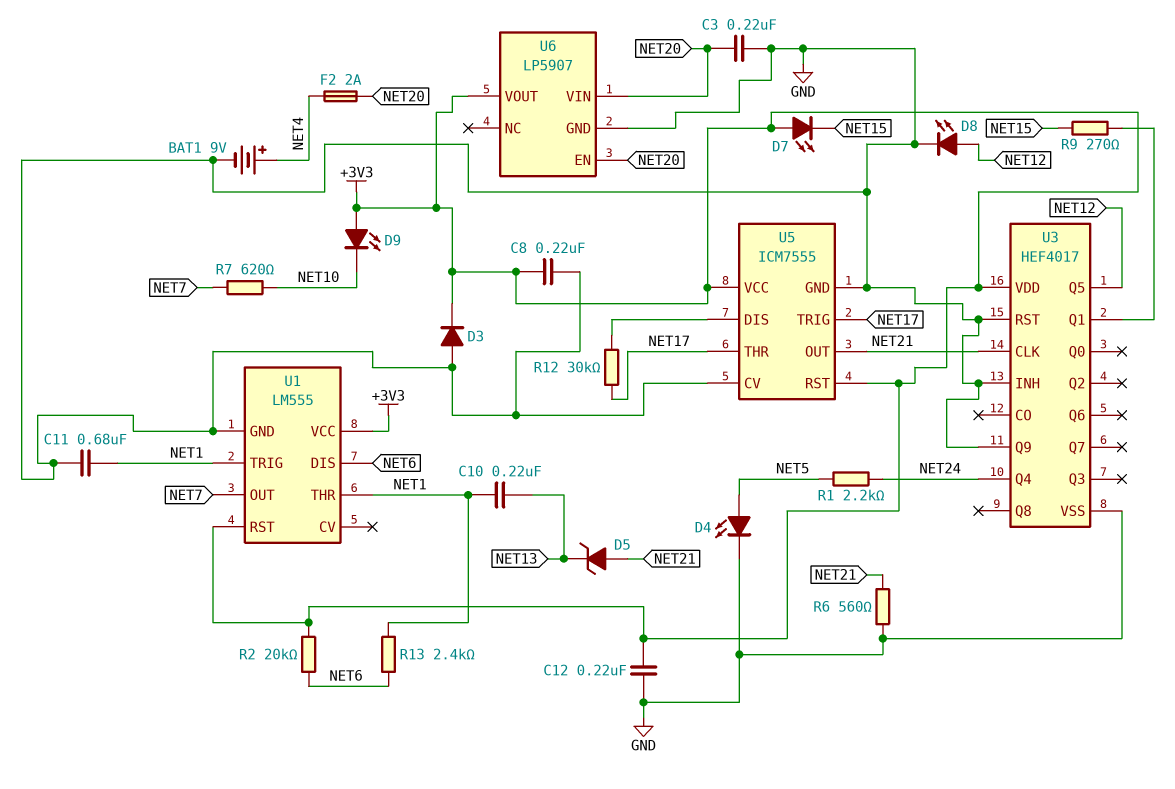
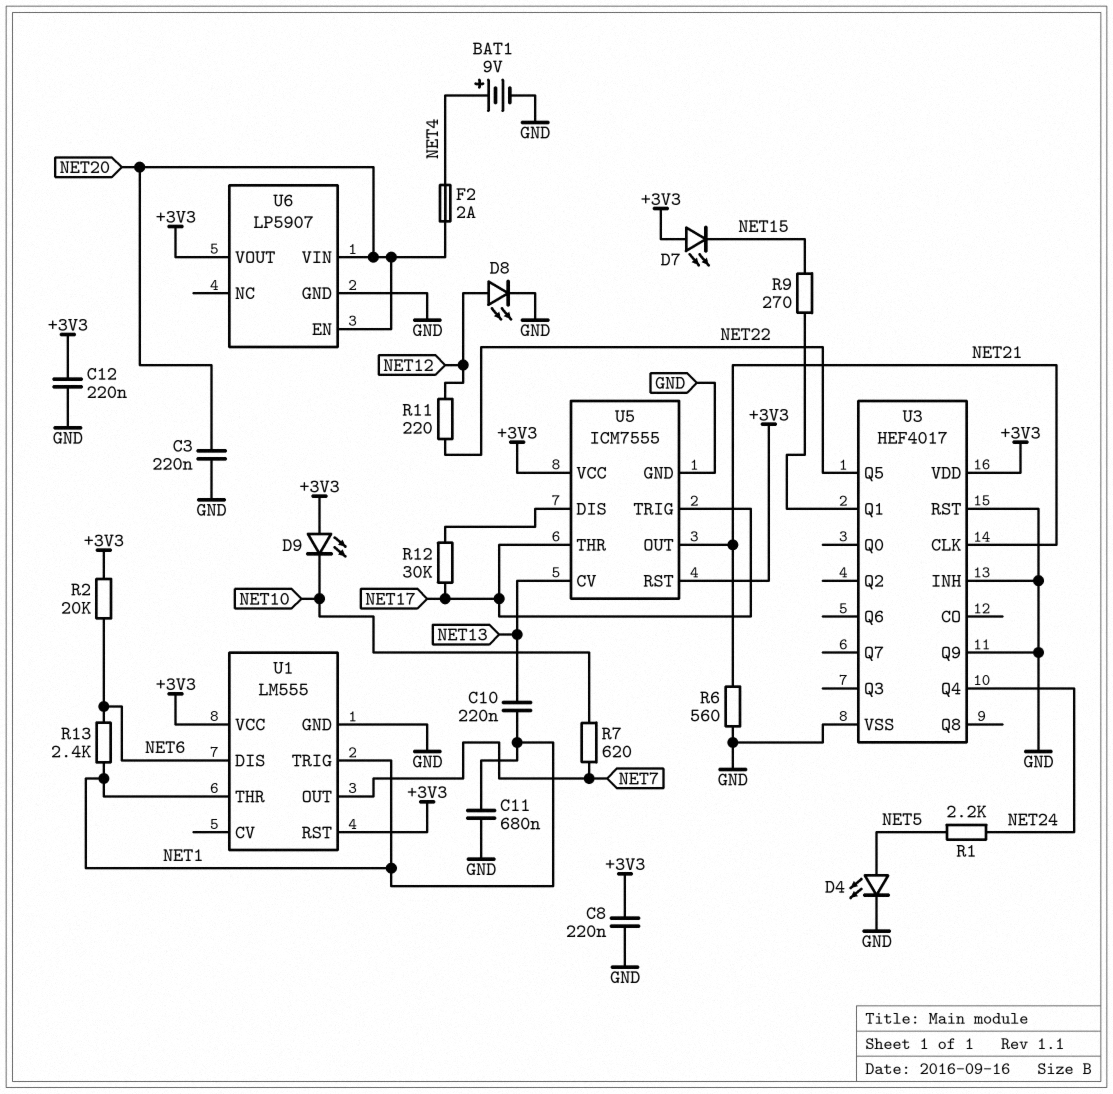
D3: diode (A GND, K +3V3) -> none
D5: zener (A NET21, K NET13) -> none
R11: none -> 220 (NET12, NET22)
U3 pin Q5: NET12 -> NET22
U5 pin CV: GND -> NET13

